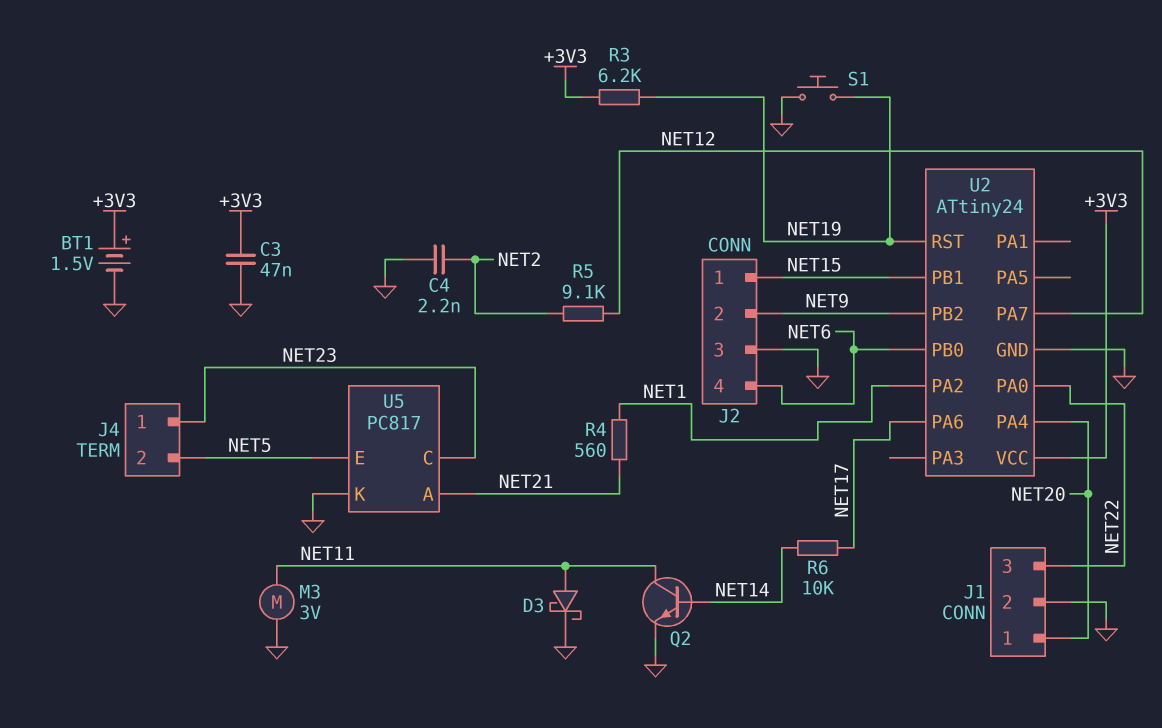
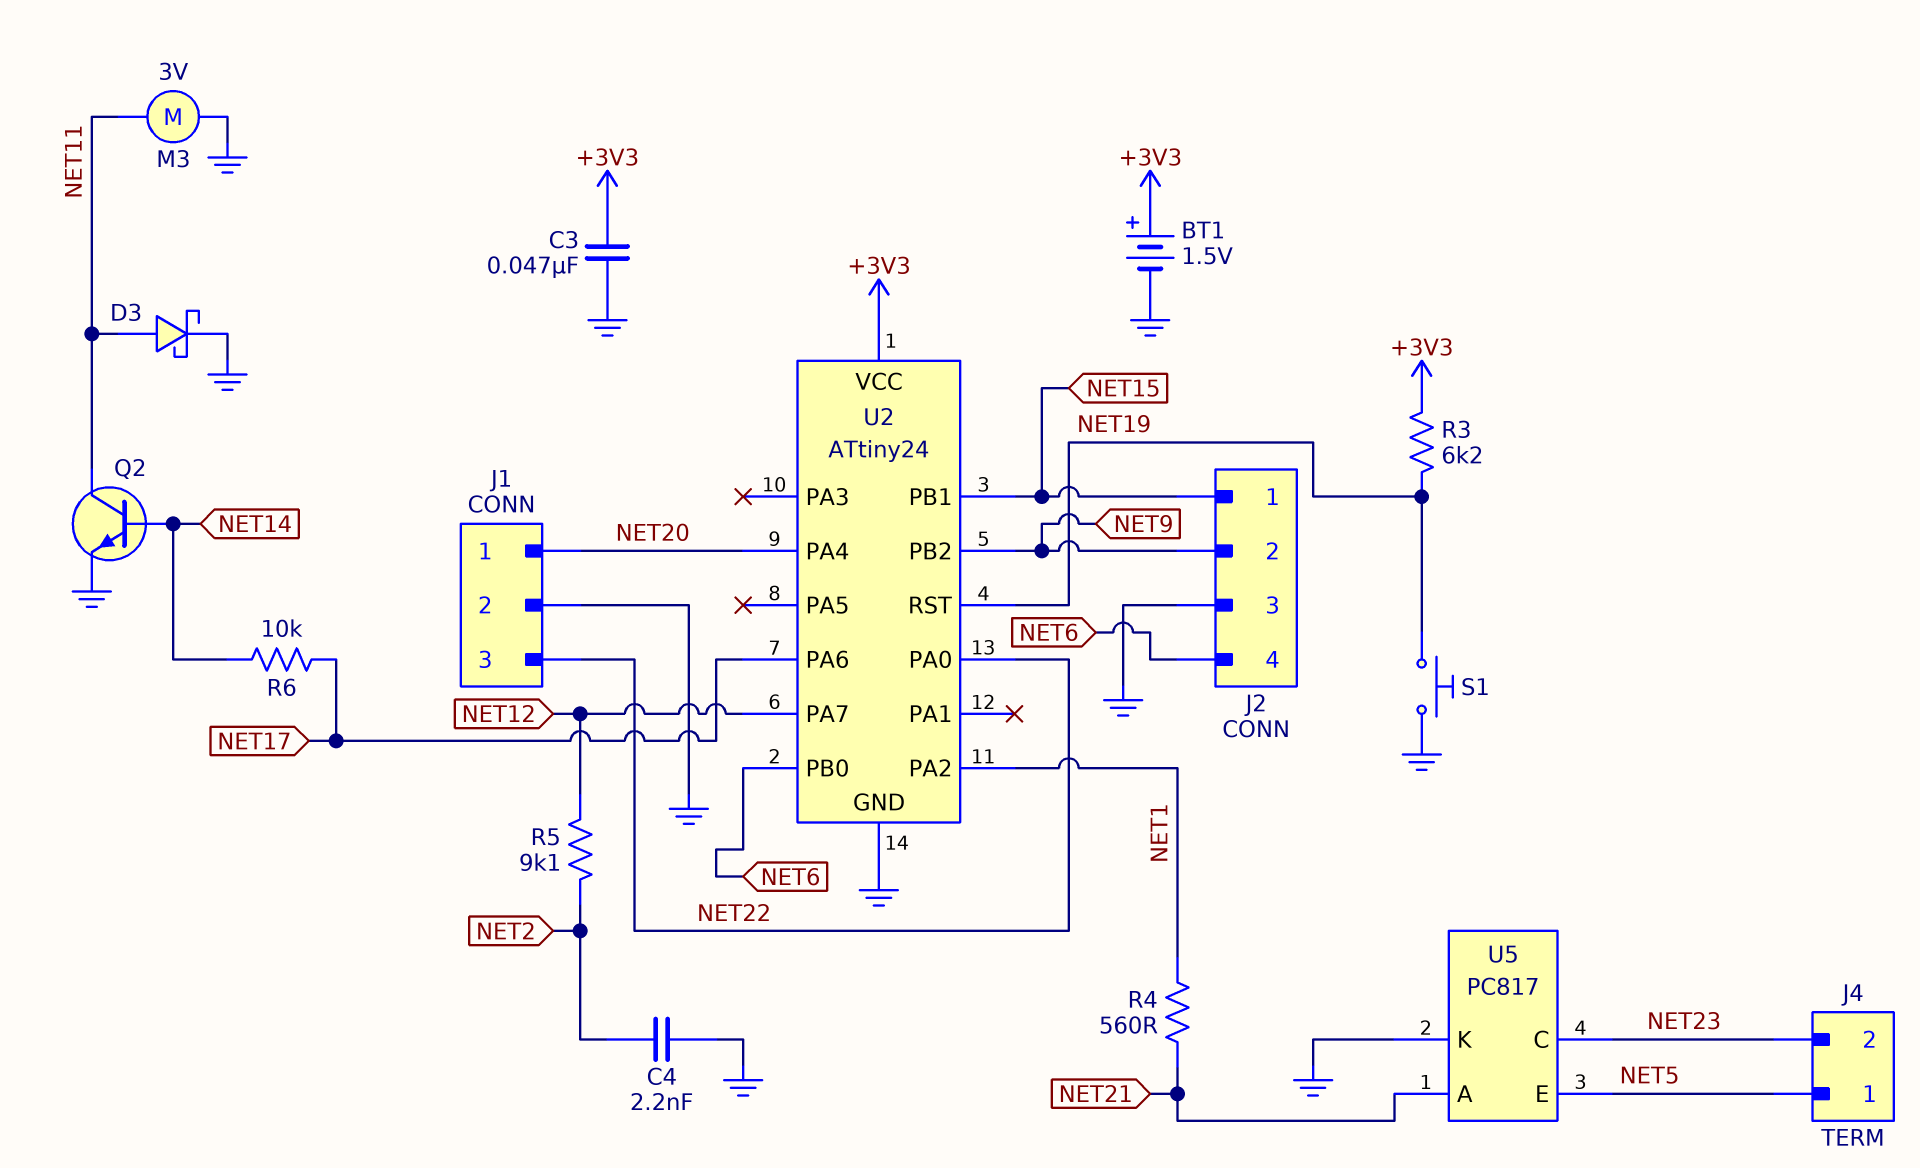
J4 pin 1: NET23 -> NET5
J4 pin 2: NET5 -> NET23

